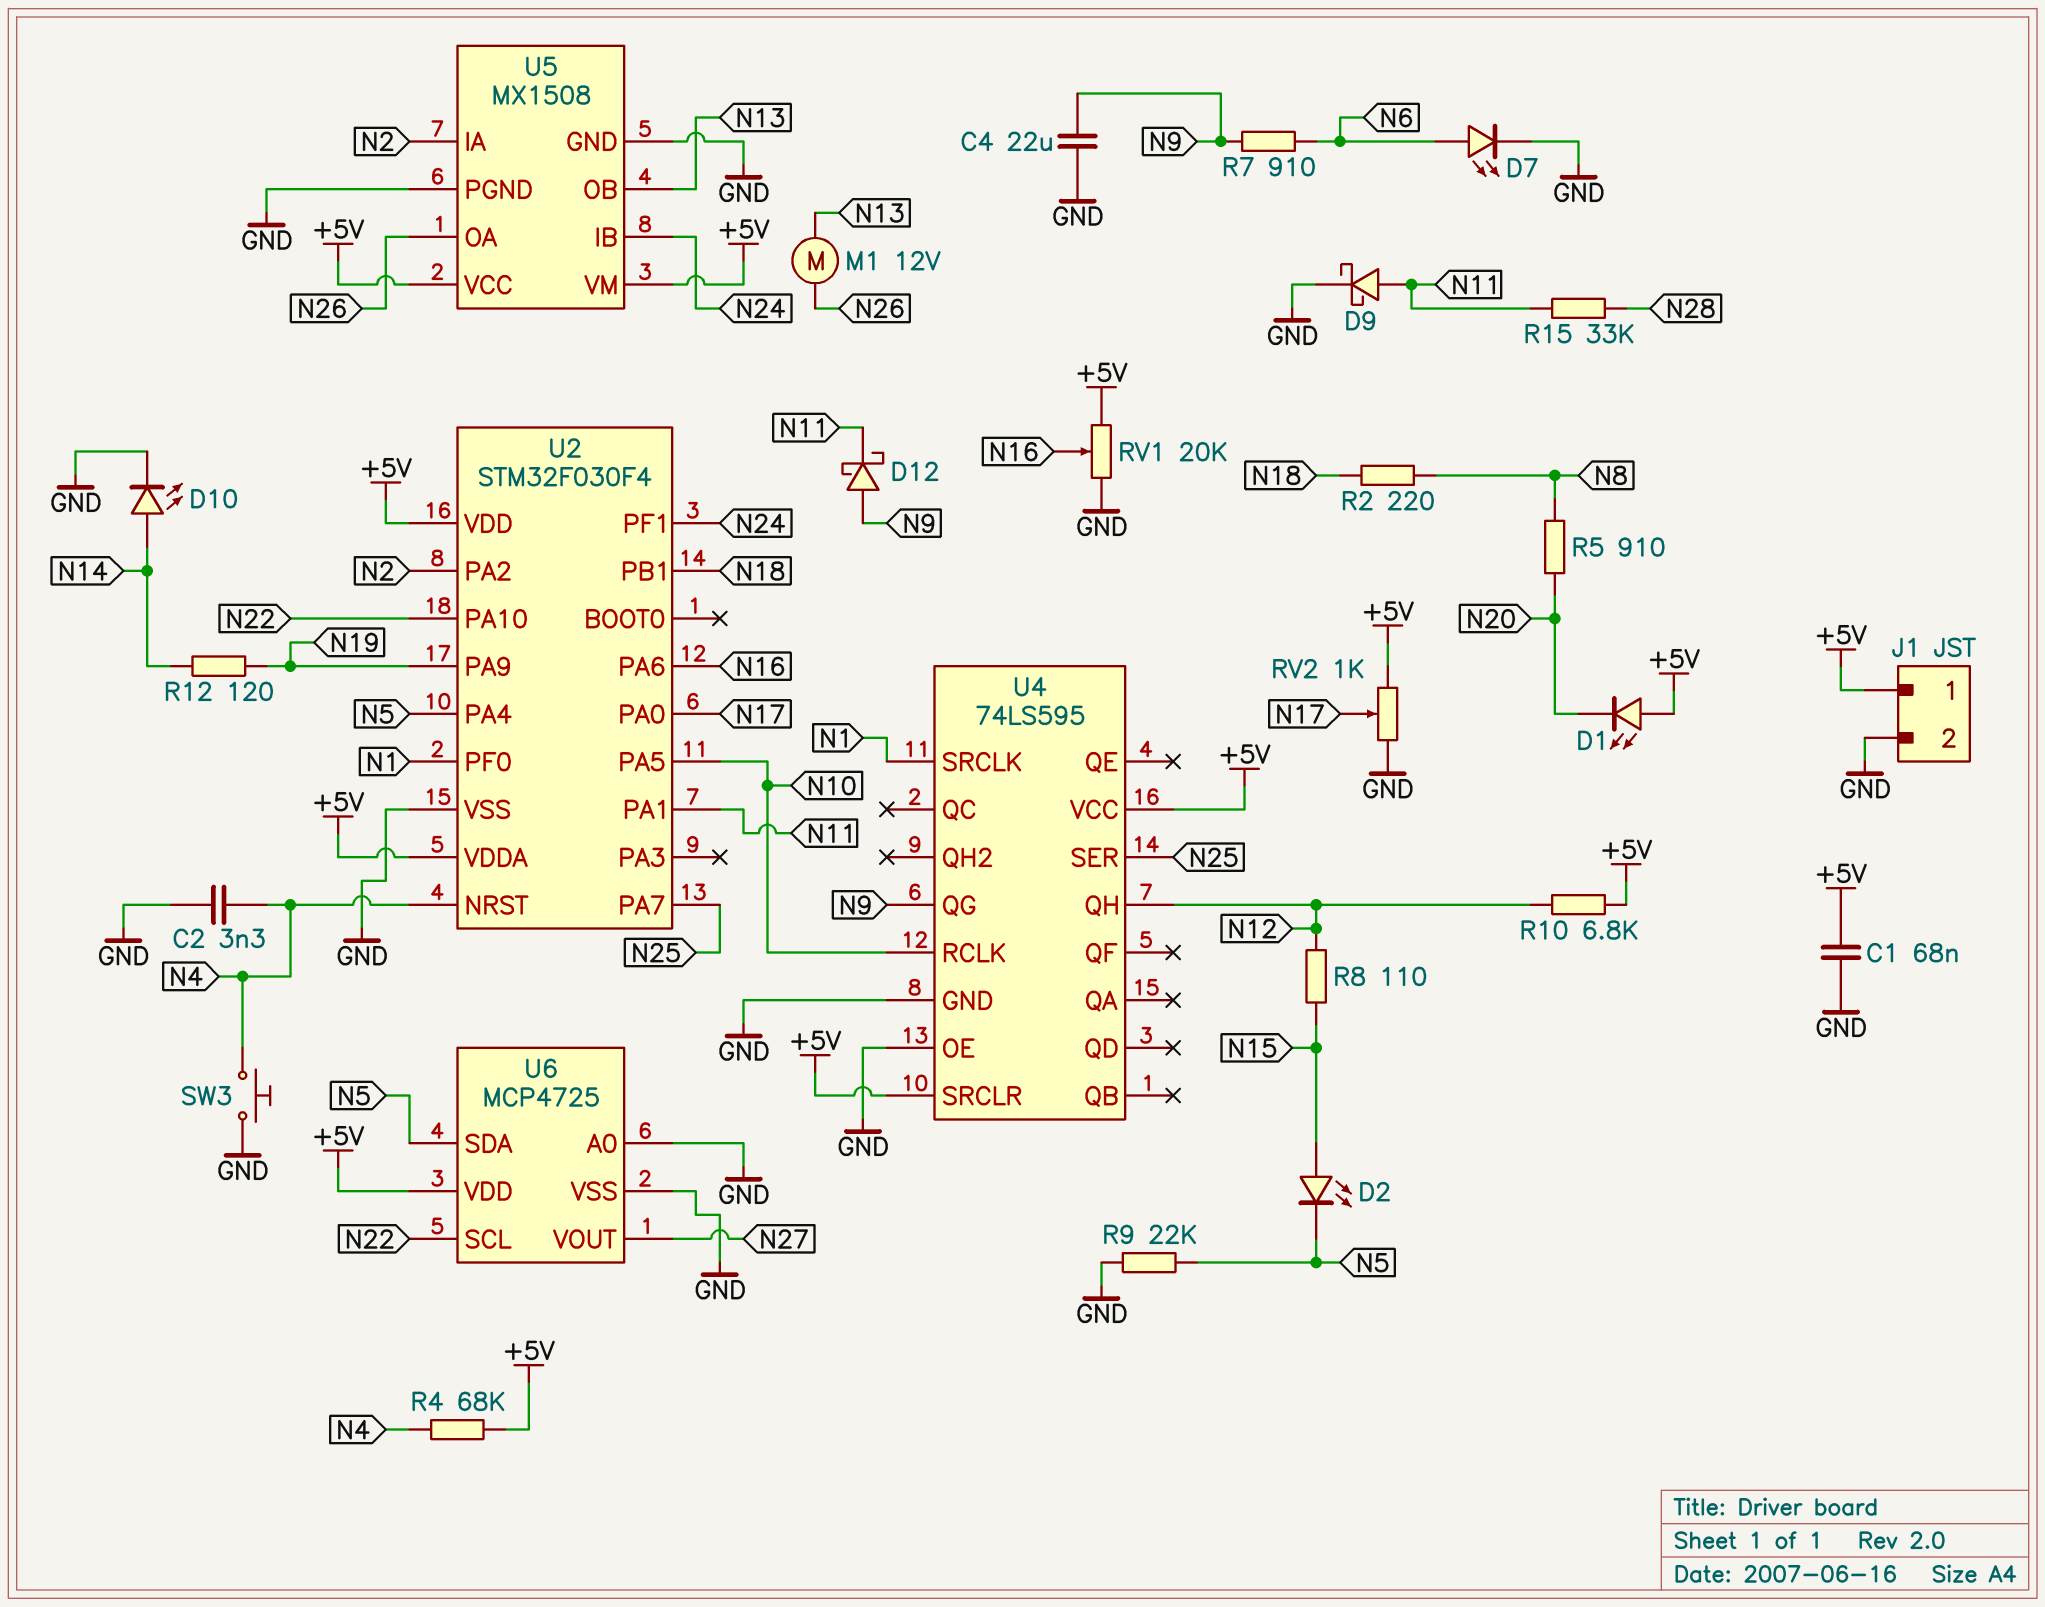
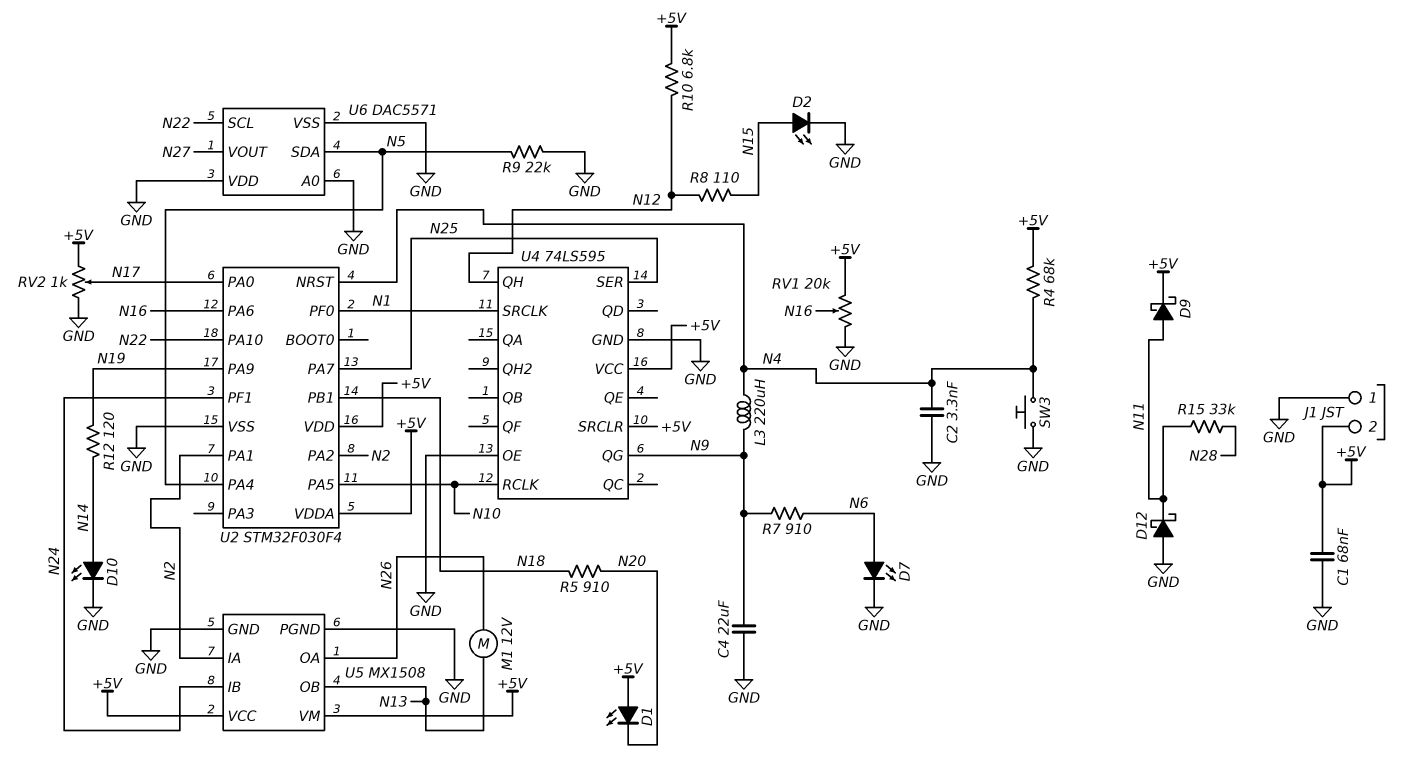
D2: LED (A N15, K N5) -> LED (A N15, K GND)
D9: schottky (A N11, K GND) -> schottky (A N11, K +5V)
D12: schottky (A N9, K N11) -> schottky (A GND, K N11)
J1 pin 1: +5V -> GND
J1 pin 2: GND -> +5V
L3: none -> 220uH (N4, N9)
R2: 220 (N8, N18) -> none
R5: 910 (N8, N20) -> 910 (N18, N20)
U2 pin PA1: N11 -> N2
U6: MCP4725 -> DAC5571
U6 pin VDD: +5V -> GND

